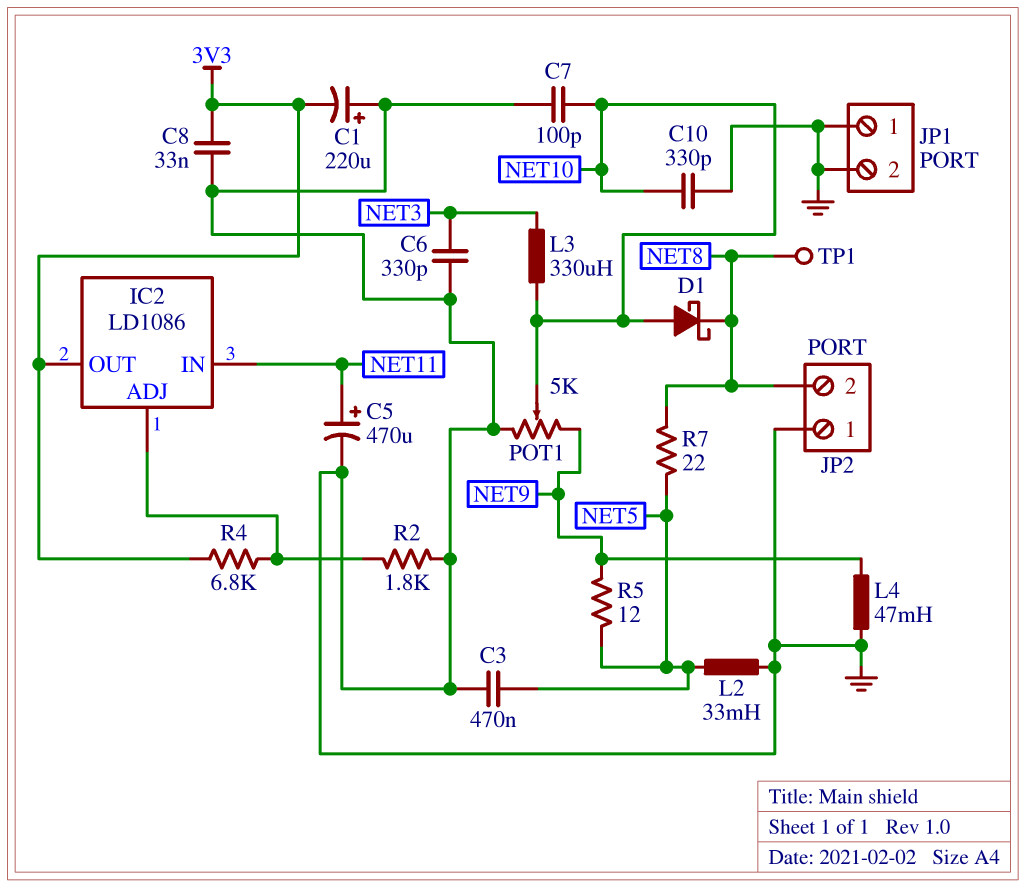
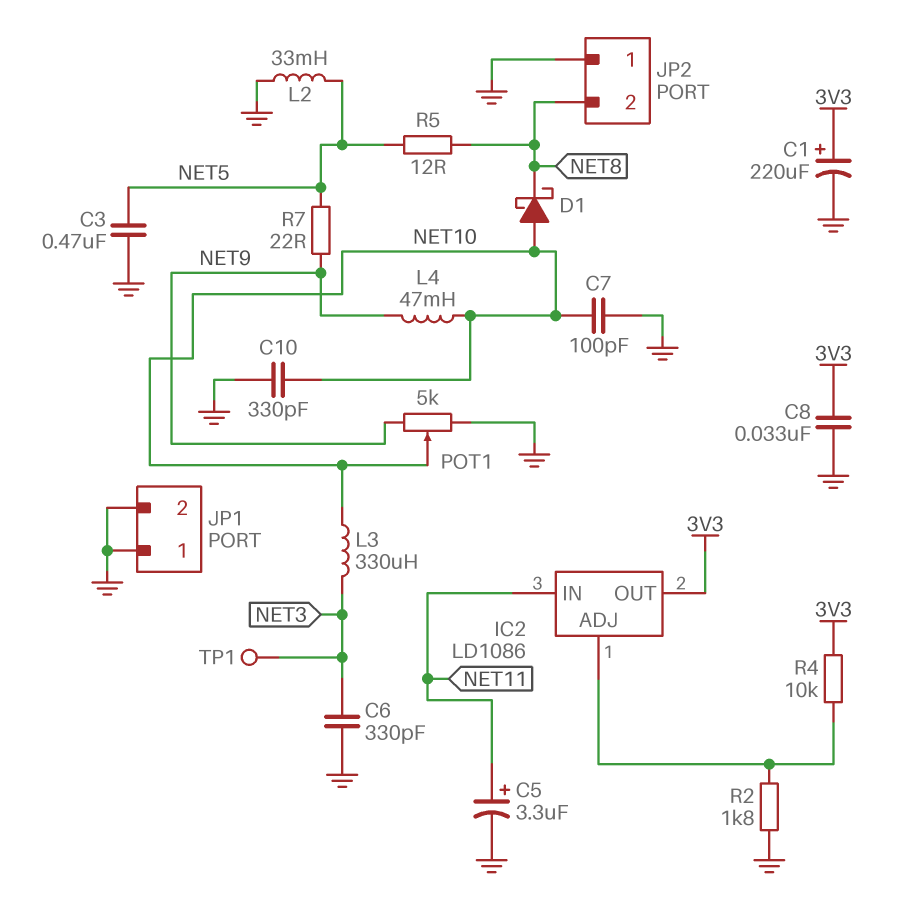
C1: 220uF (plus GND, minus 3V3) -> 220uF (plus 3V3, minus GND)
C5: 470uF (plus NET11, minus GND) -> 3.3uF (plus NET11, minus GND)
L4: 47mH (GND, NET9) -> 47mH (NET9, NET10)
R4: 6.8k (3V3, IC2/ADJ) -> 10k (3V3, IC2/ADJ)
R5: 12 (NET5, NET9) -> 12 (NET5, NET8)
R7: 22 (NET5, NET8) -> 22 (NET5, NET9)
TP1: test point (NET8) -> test point (NET3)

